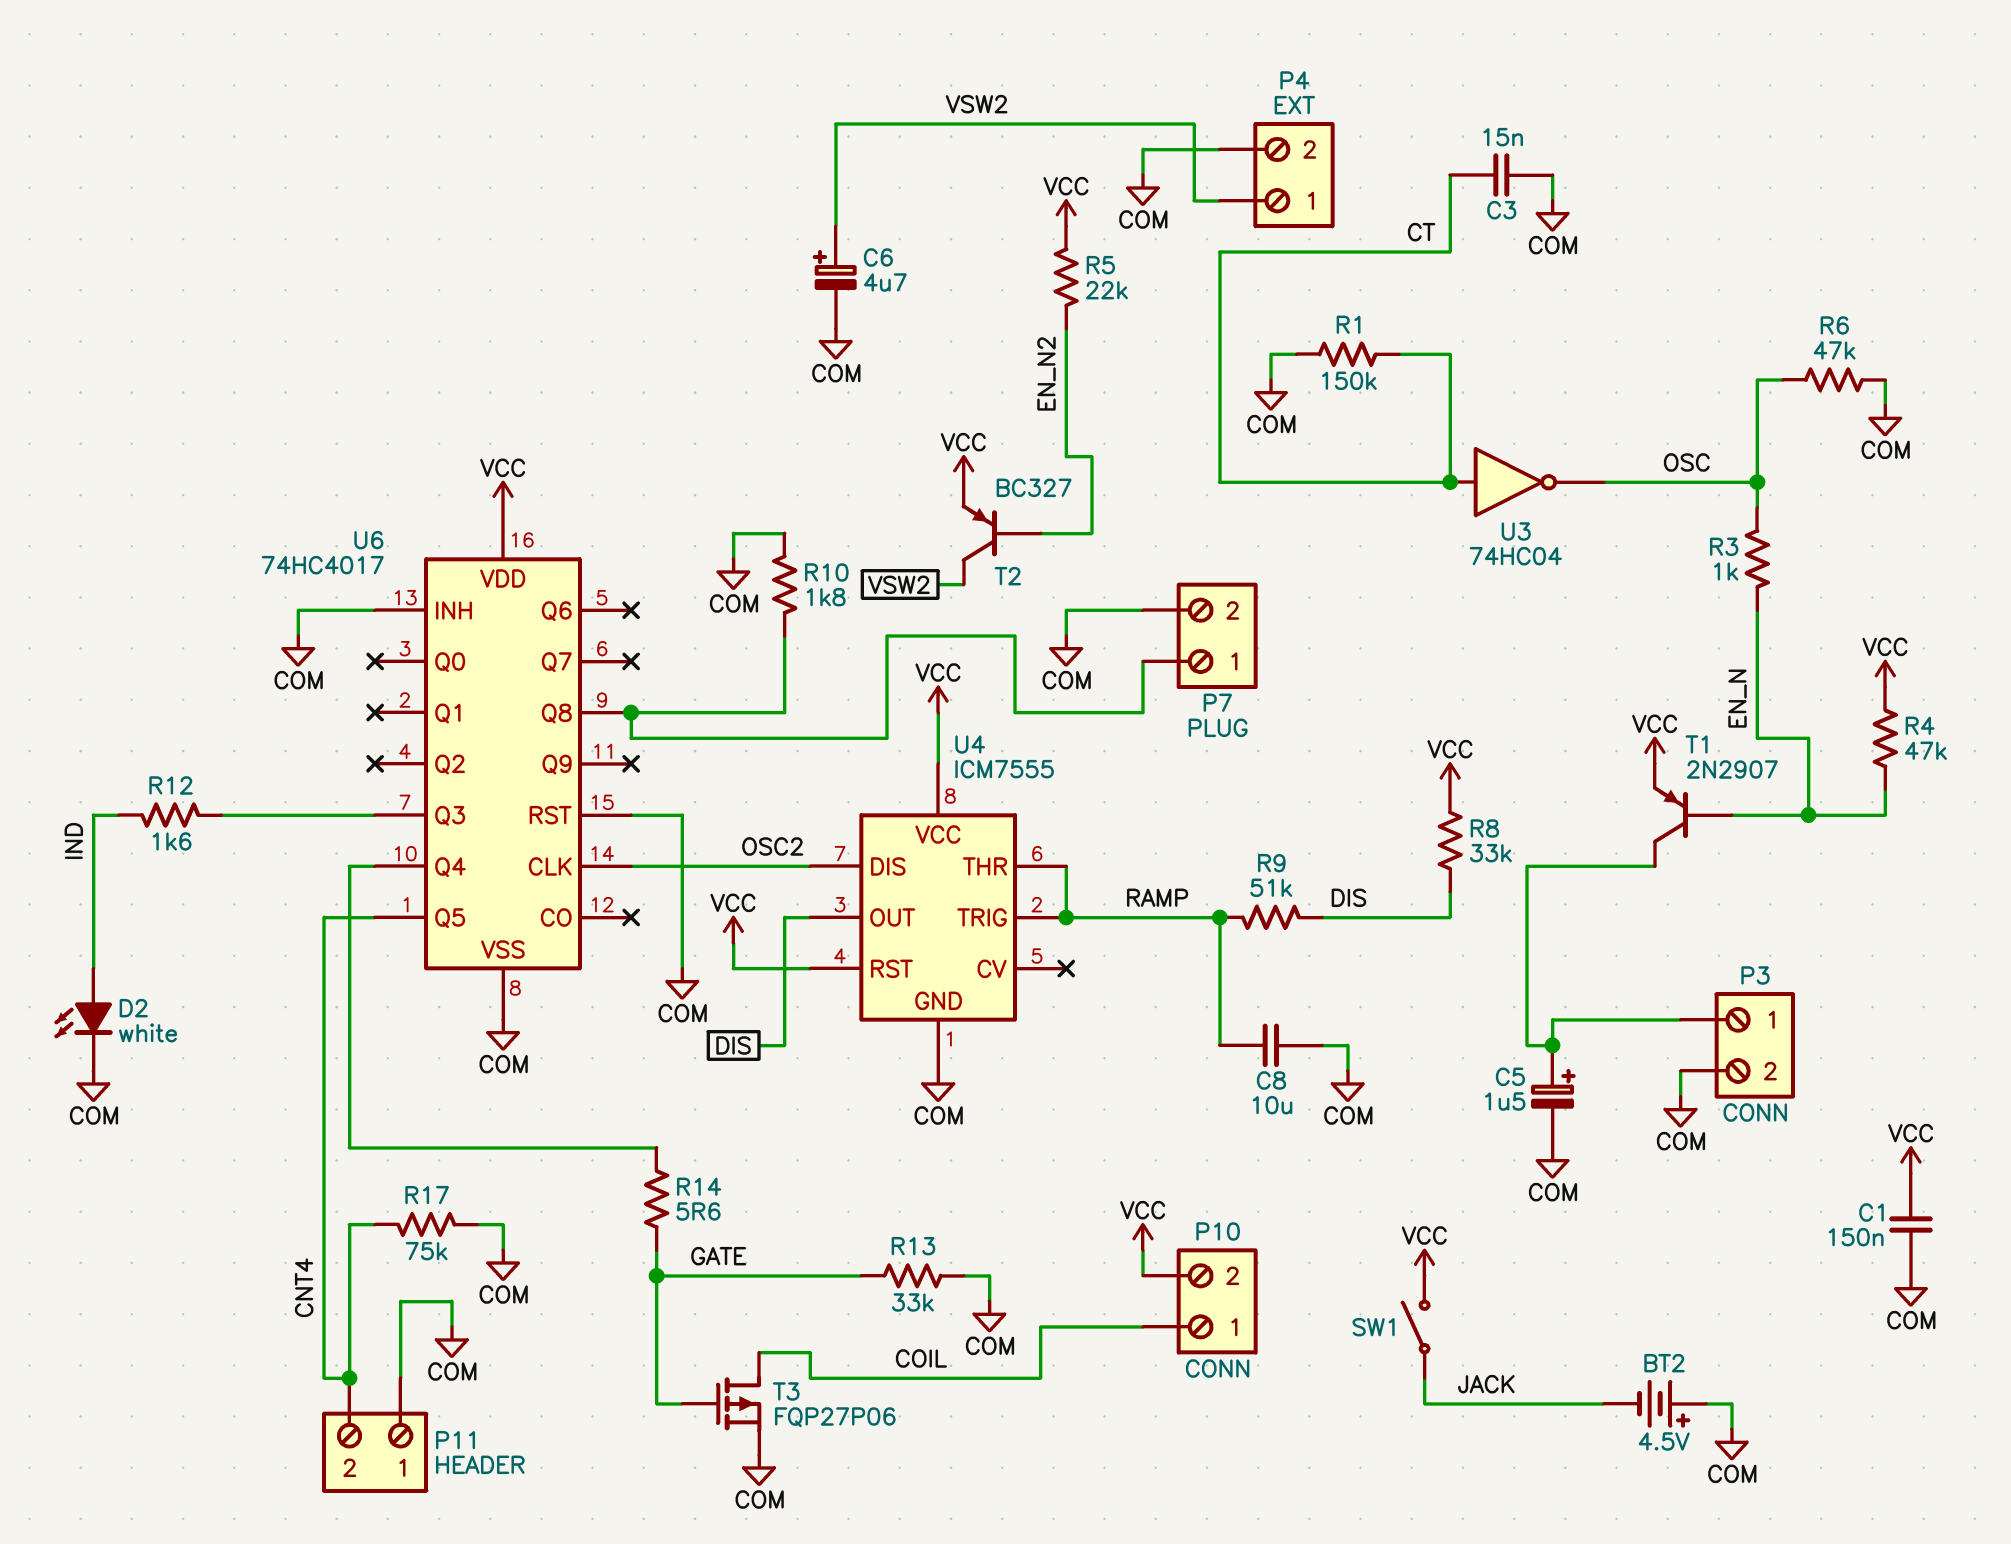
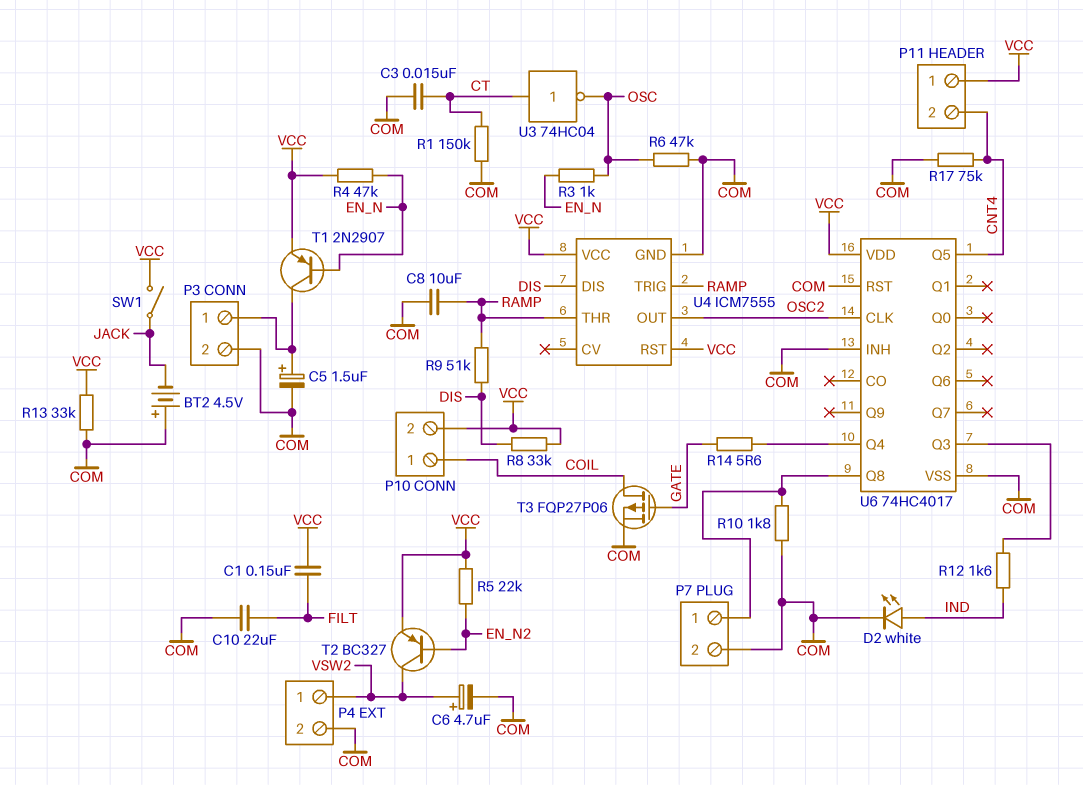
C1: 150nF (COM, VCC) -> 150nF (FILT, VCC)
C10: none -> 22uF (COM, FILT)
P11 pin 1: COM -> VCC
R13: 33k (COM, GATE) -> 33k (COM, VCC)
U4 pin DIS: OSC2 -> DIS
U4 pin OUT: DIS -> OSC2

